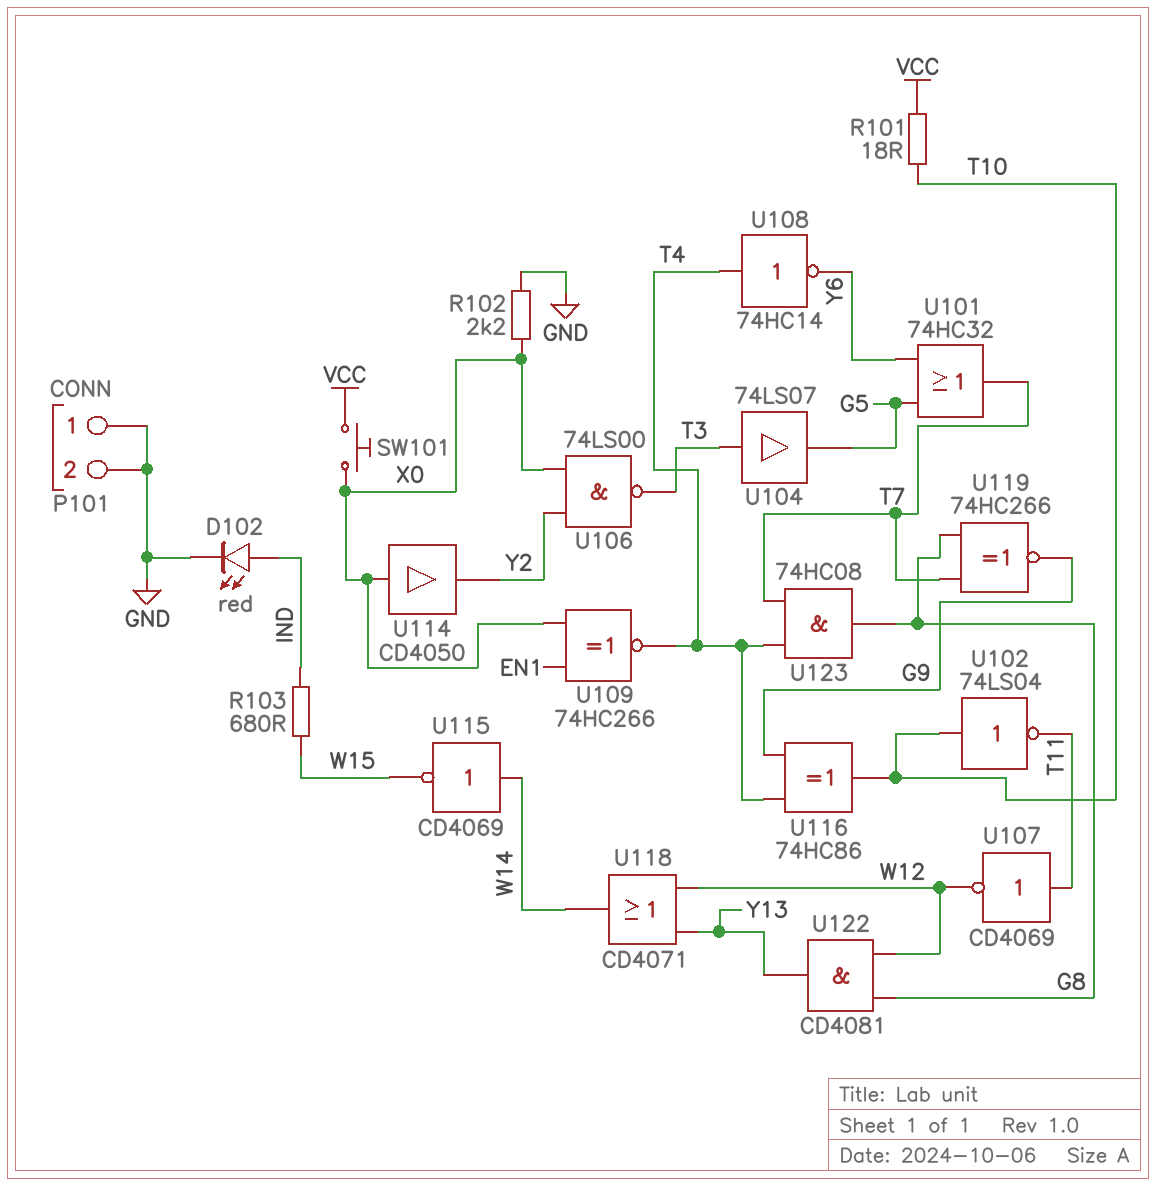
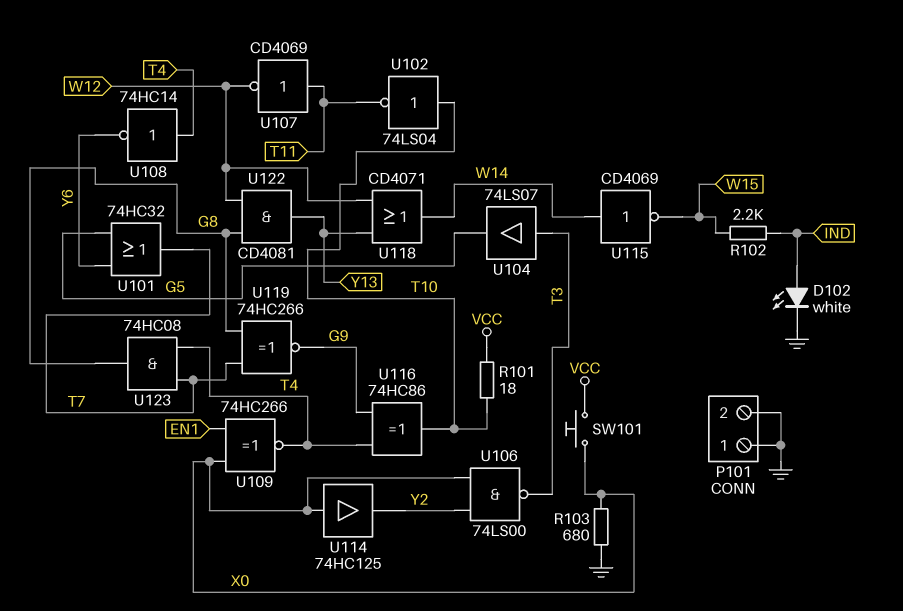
D102: LED red (A IND, K GND) -> LED white (A IND, K GND)
R102: 2.2k (GND, X0) -> 2.2k (IND, W15)
R103: 680 (IND, W15) -> 680 (GND, X0)
U114: buffer CD4050 (in X0, out Y2) -> buffer 74HC125 (in X0, out Y2)

